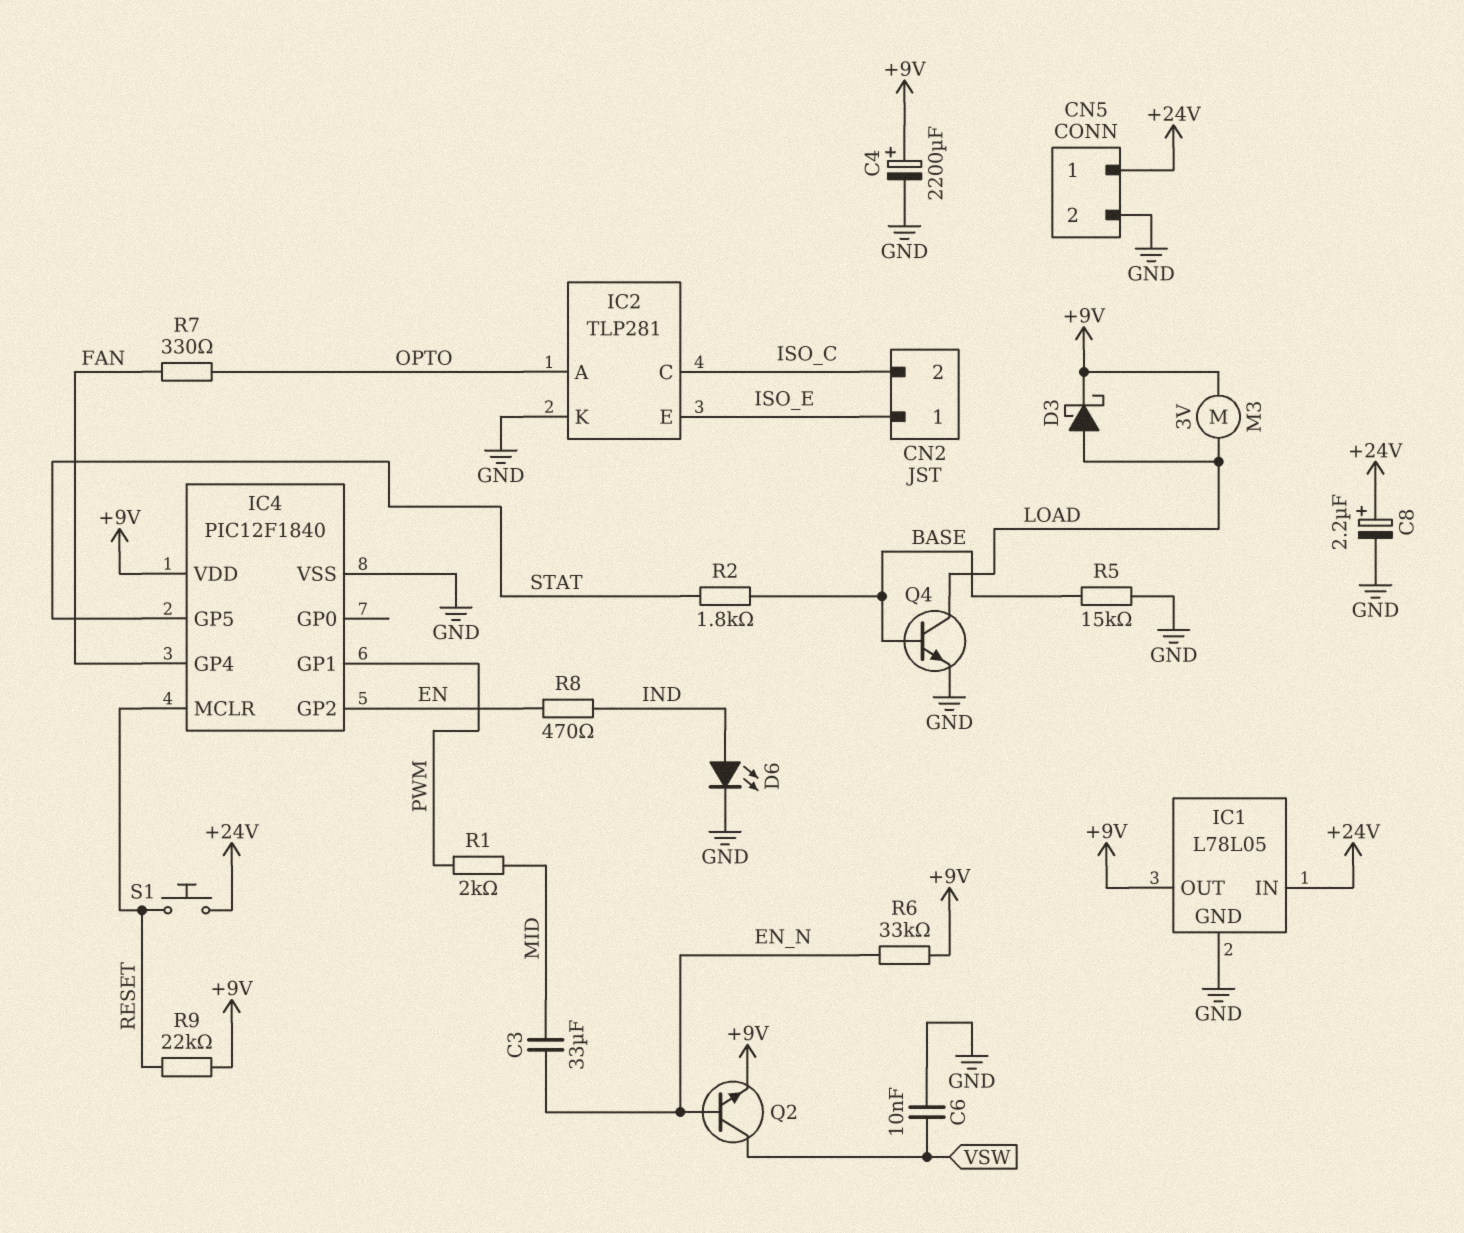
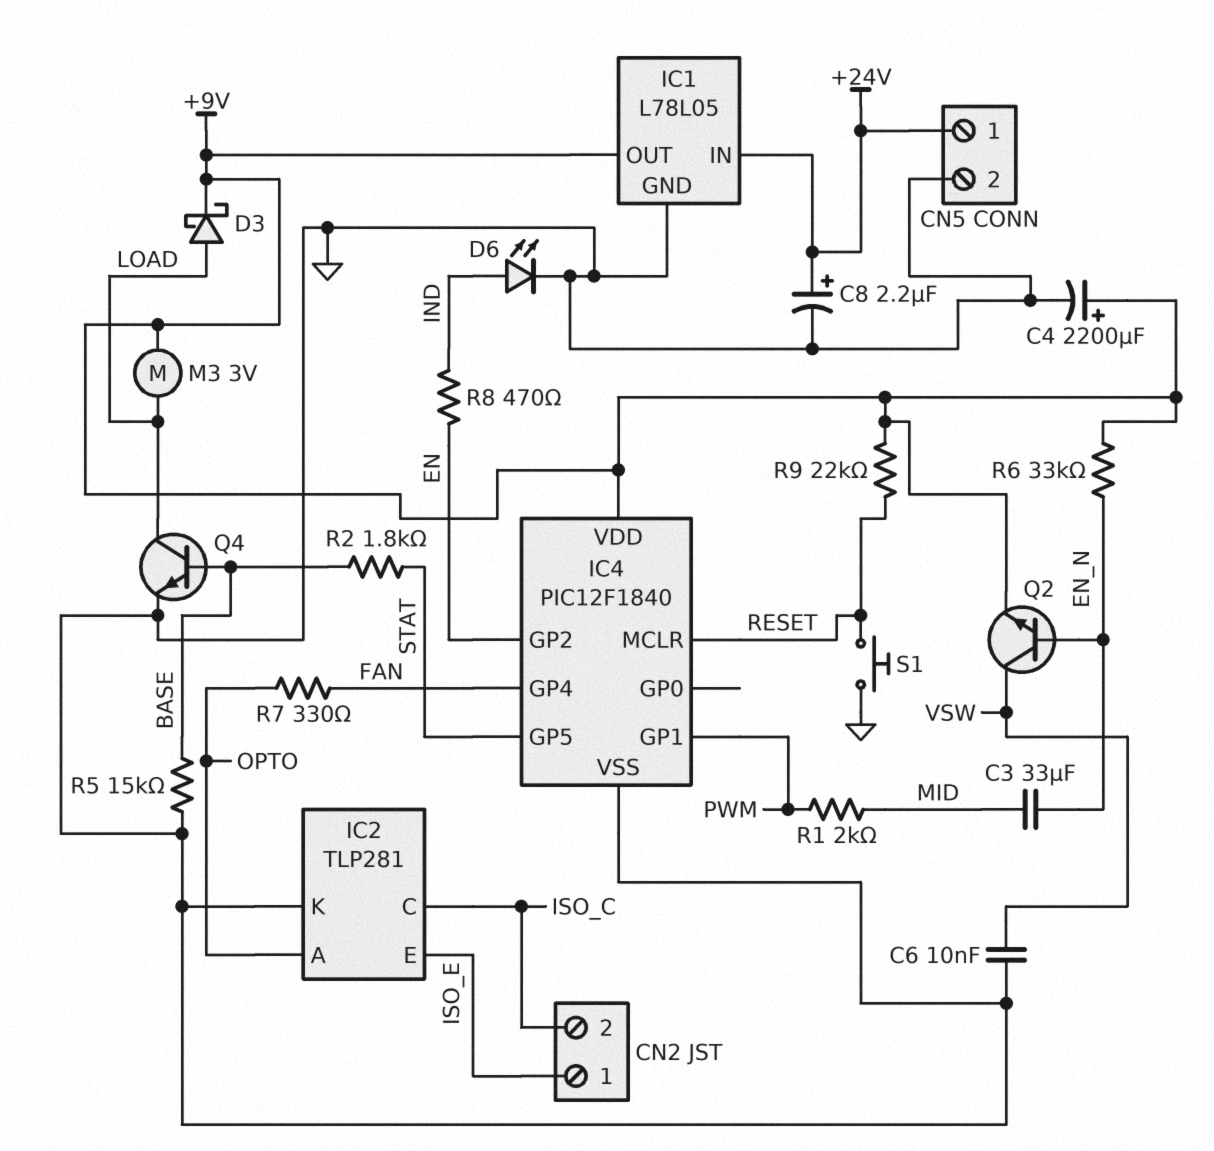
S1: button (+24V, RESET) -> button (GND, RESET)

